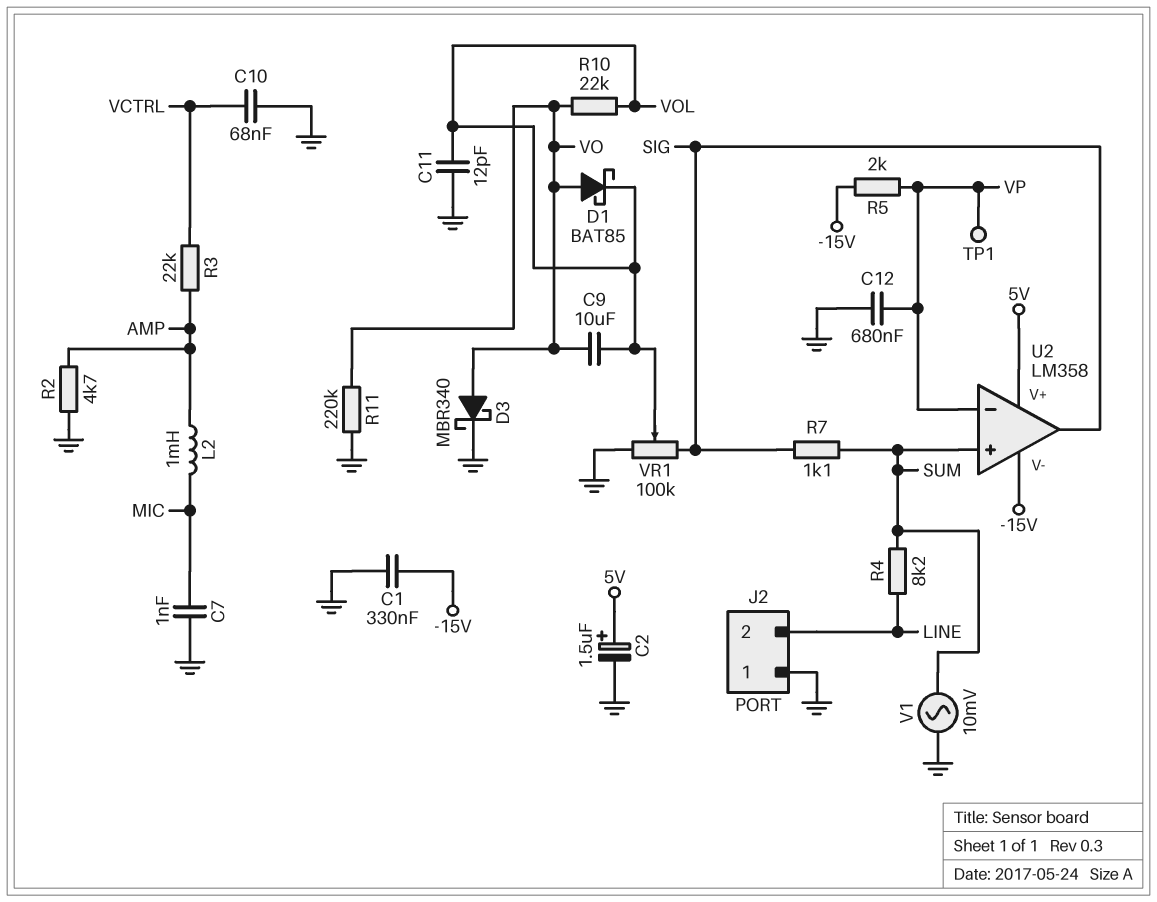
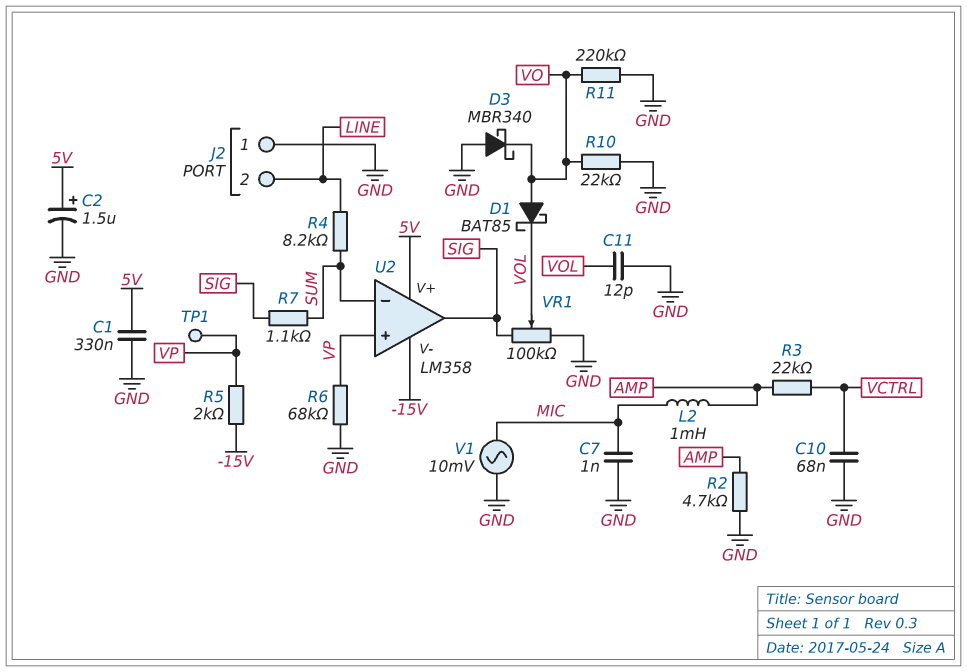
C1: 330nF (-15V, GND) -> 330nF (5V, GND)
C9: 10uF (VO, VOL) -> none
C12: 680nF (GND, VP) -> none
D3: schottky MBR340 (A VO, K GND) -> schottky MBR340 (A GND, K VO)
R6: none -> 68k (GND, VP)
R10: 22k (VO, VOL) -> 22k (GND, VO)
U2 pin in+: SUM -> VP
U2 pin in-: VP -> SUM
V1: AC 10mV (GND, SUM) -> AC 10mV (GND, MIC)

